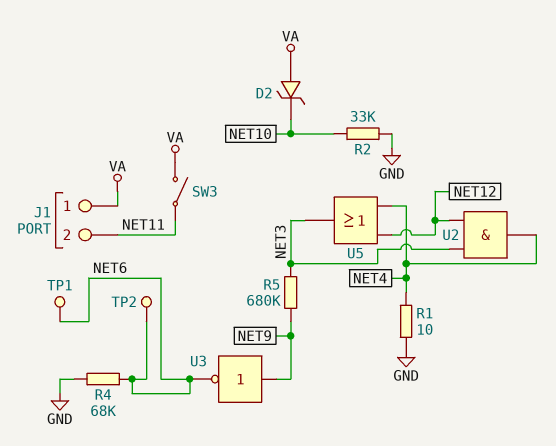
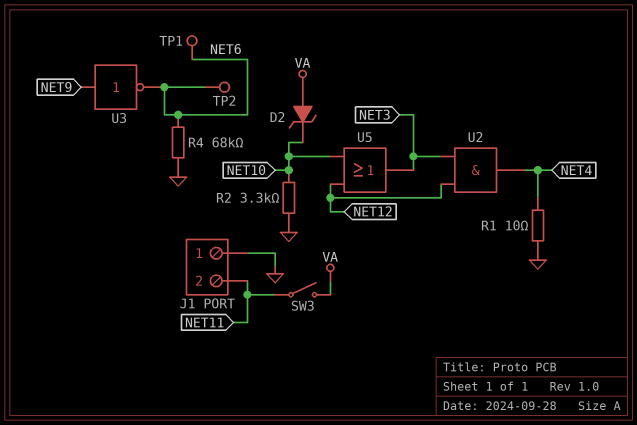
J1 pin 1: VA -> GND
R2: 33k (GND, NET10) -> 3.3k (GND, NET10)
R5: 680k (NET3, NET9) -> none
U5: OR (in NET4, in NET12, out NET3) -> OR (in NET10, in NET12, out NET3)

